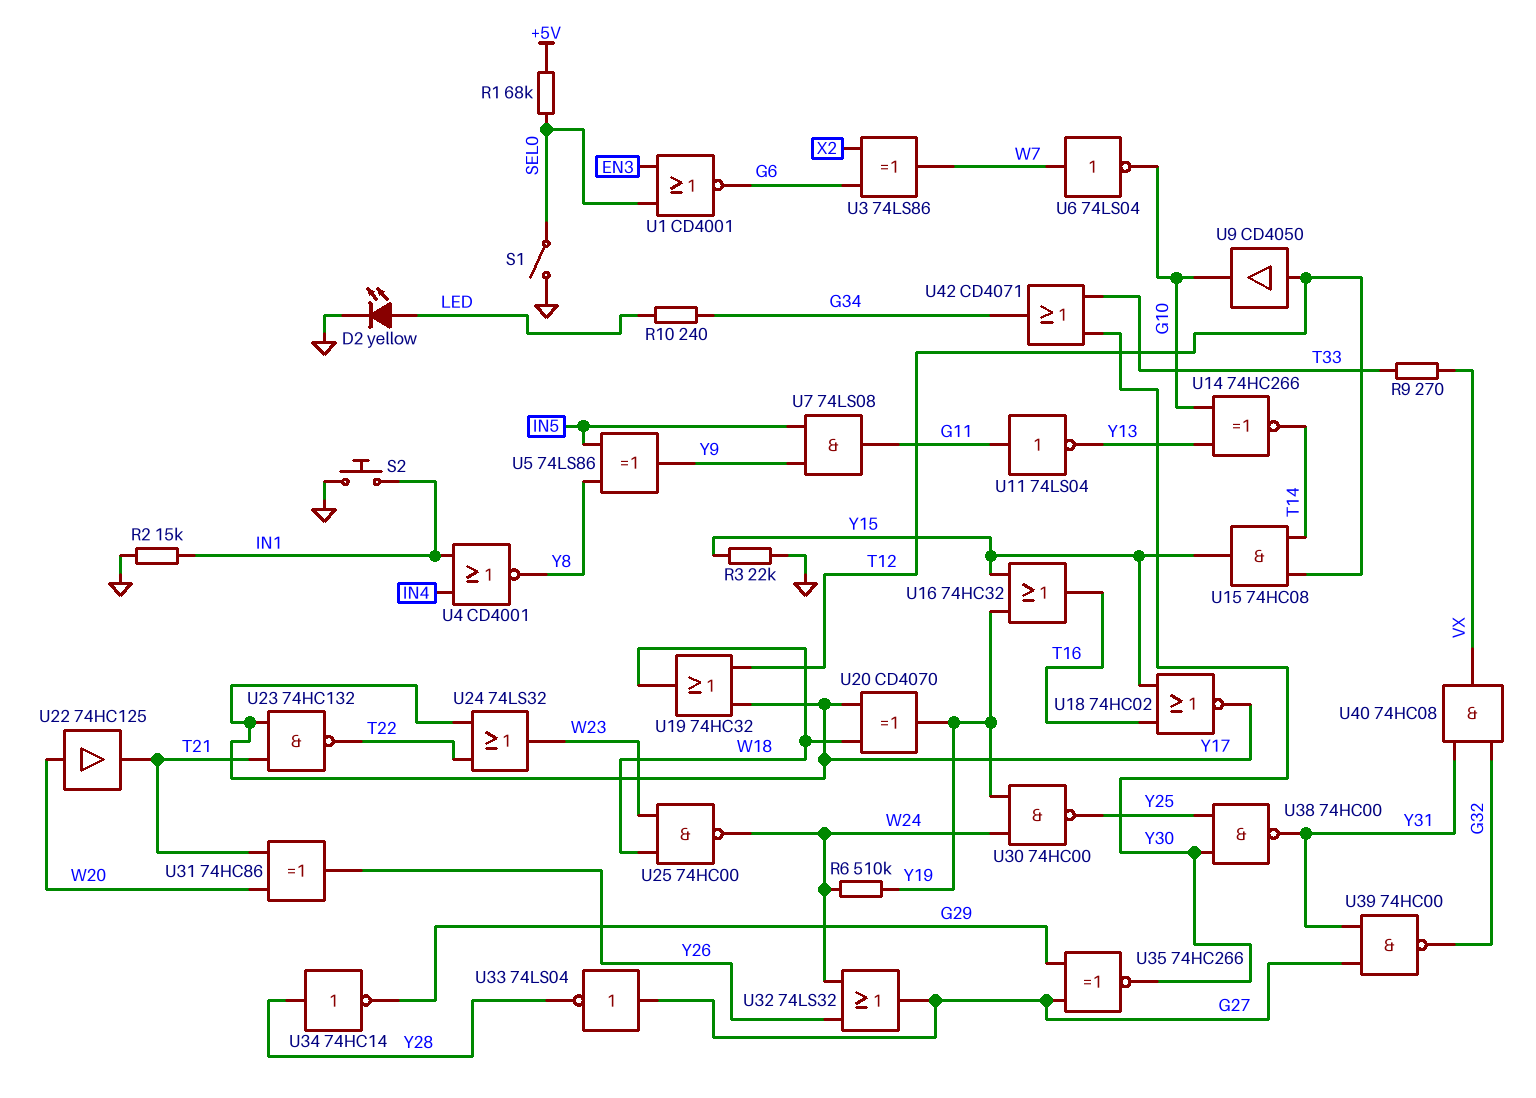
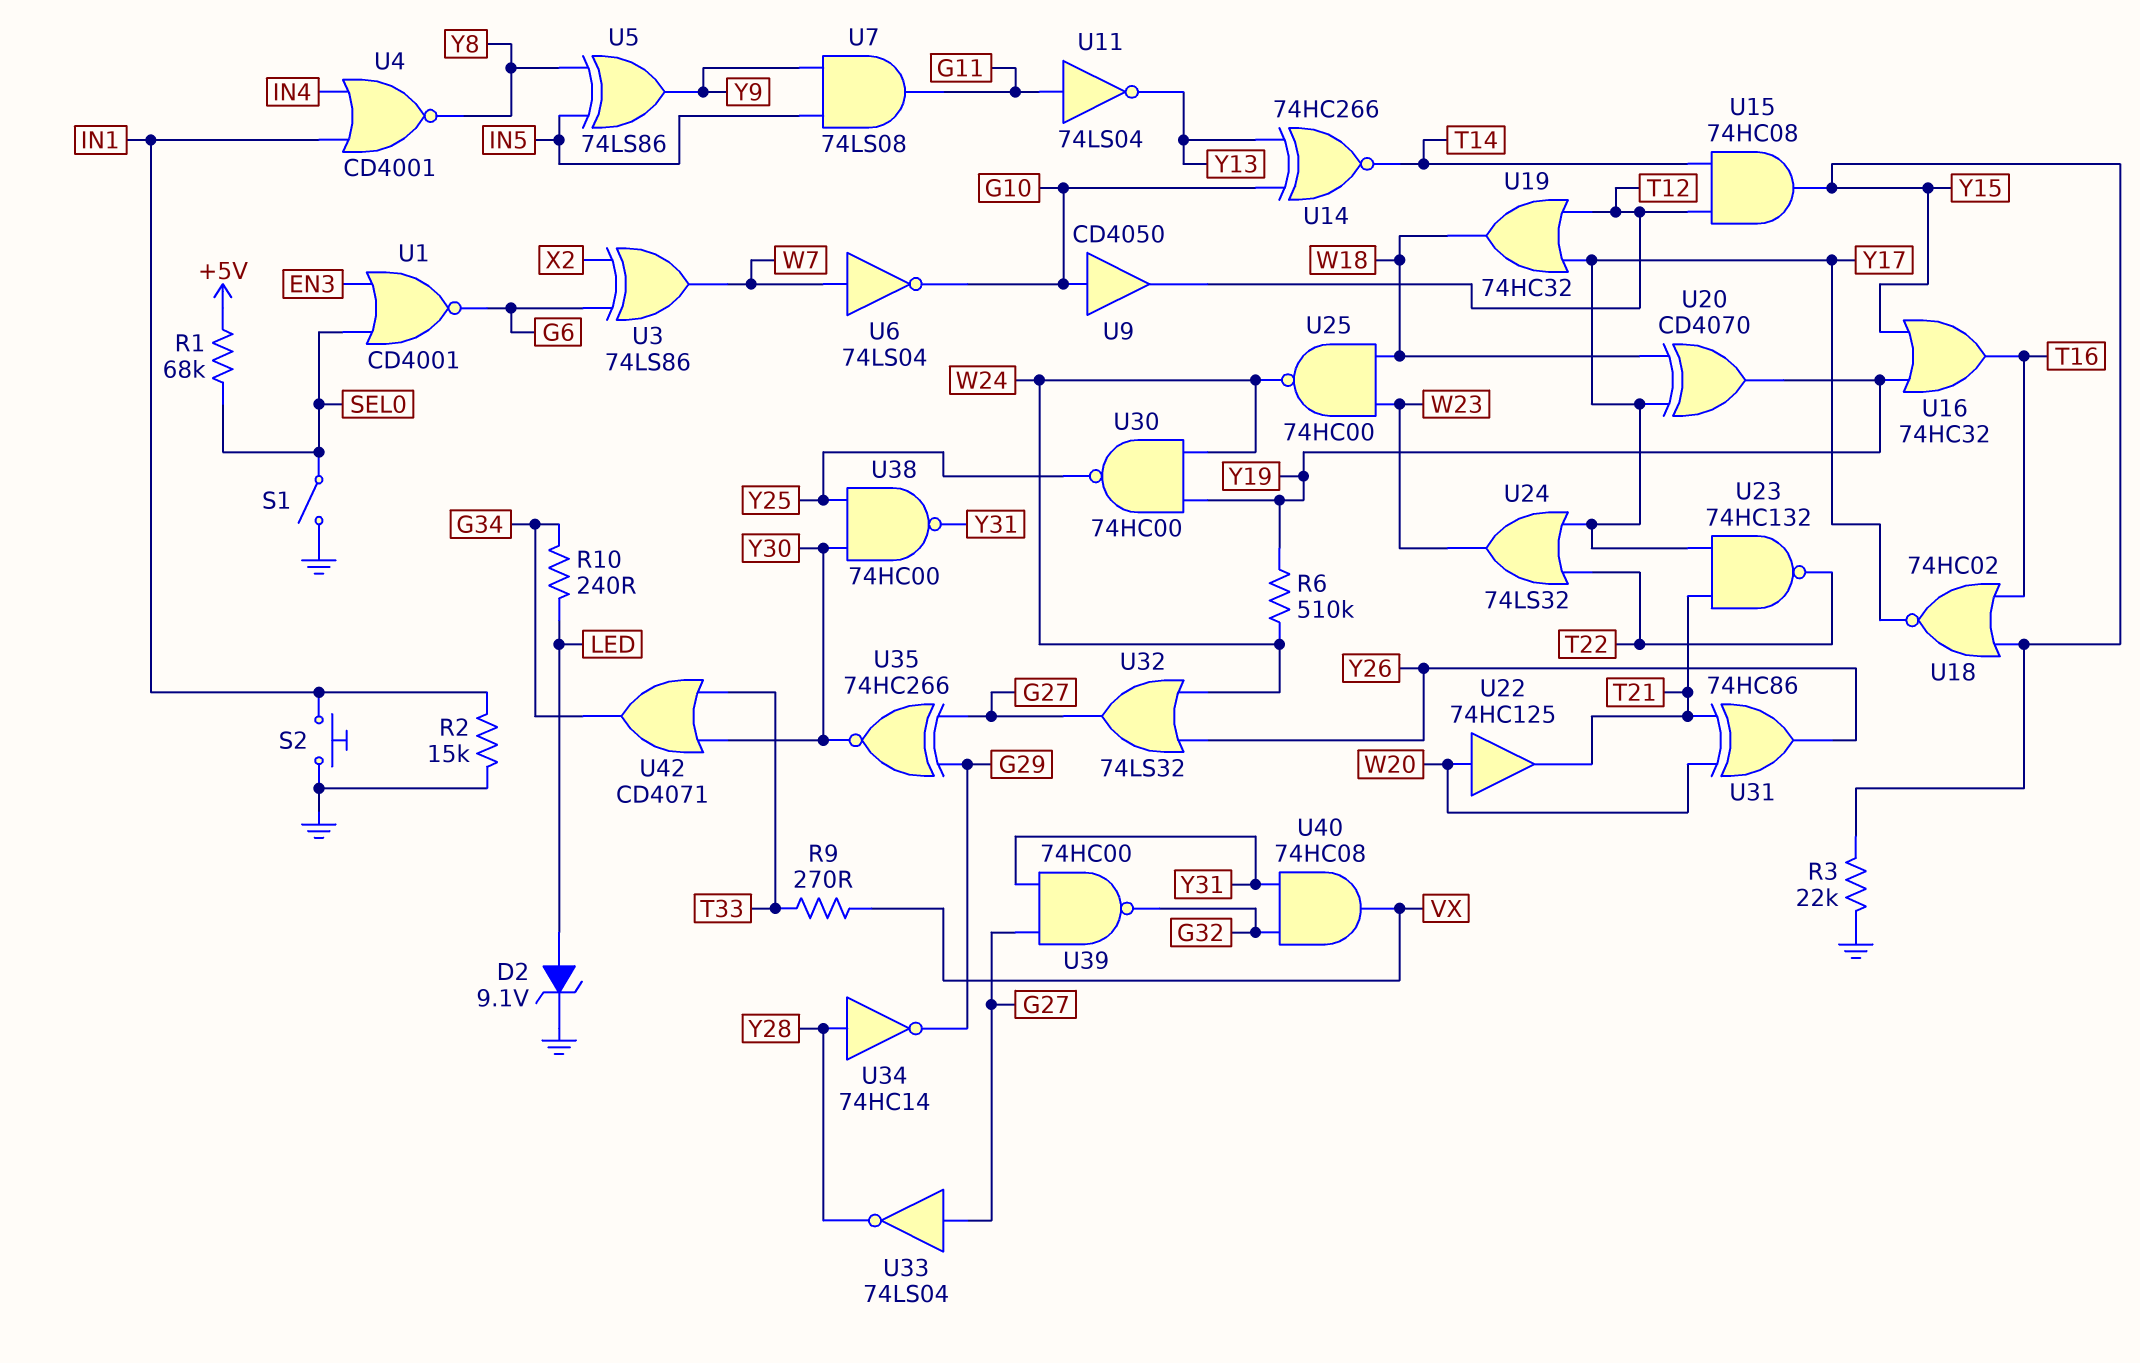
D2: LED yellow (A LED, K GND) -> zener 9.1V (A LED, K GND)
U9: buffer CD4050 (in T12, out G10) -> buffer CD4050 (in G10, out T12)

